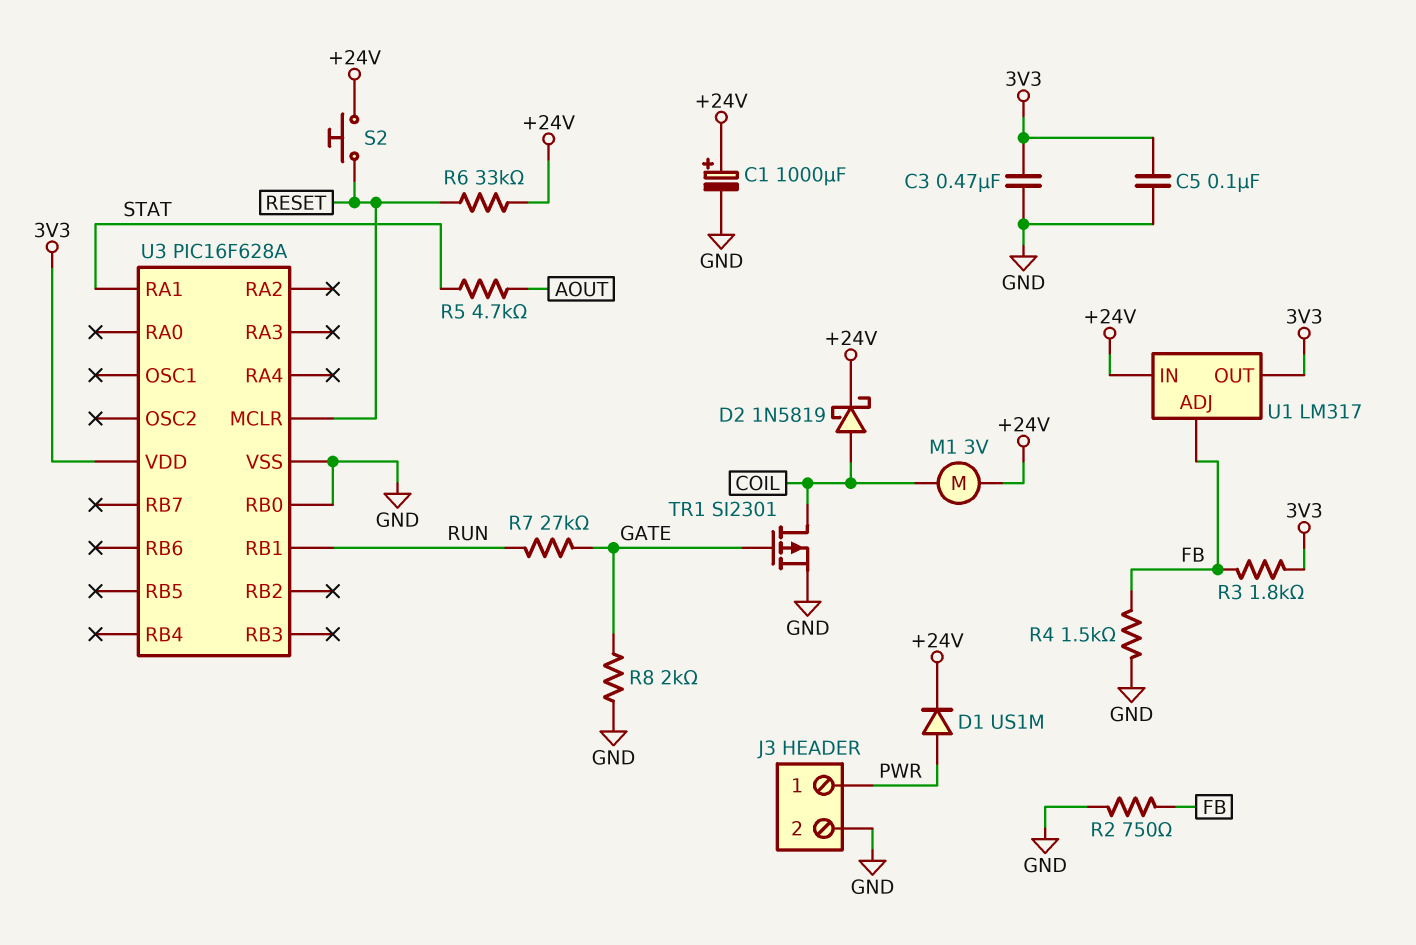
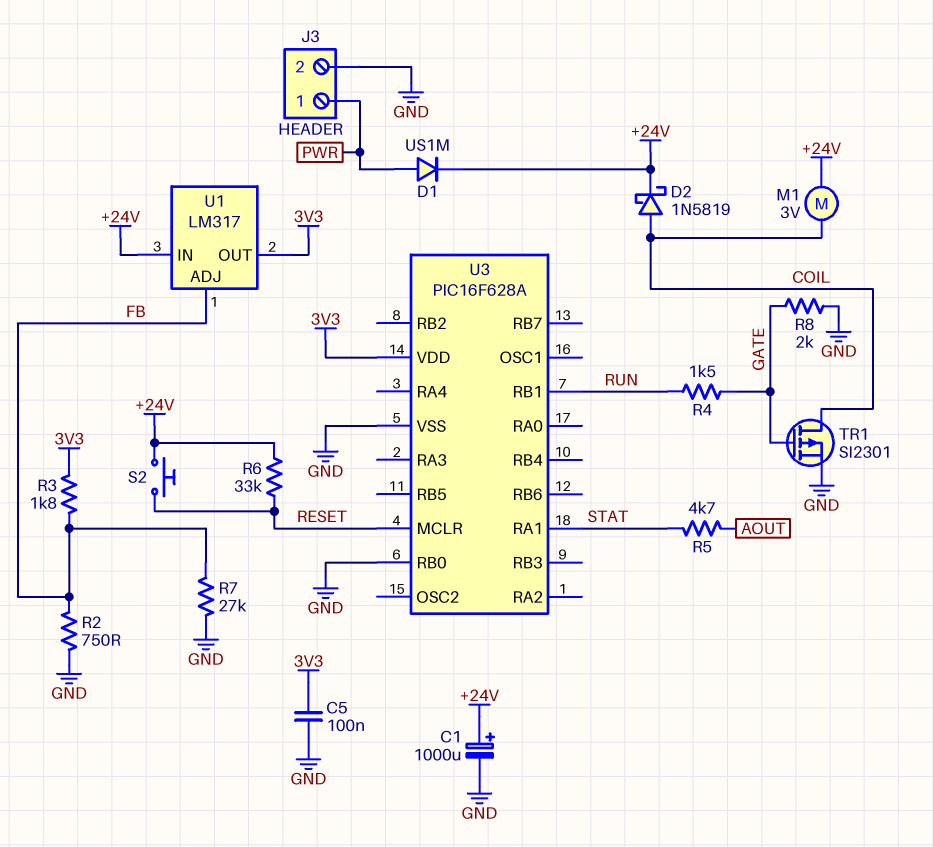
C3: 470nF (3V3, GND) -> none
R4: 1.5k (FB, GND) -> 1.5k (GATE, RUN)
R7: 27k (GATE, RUN) -> 27k (FB, GND)

